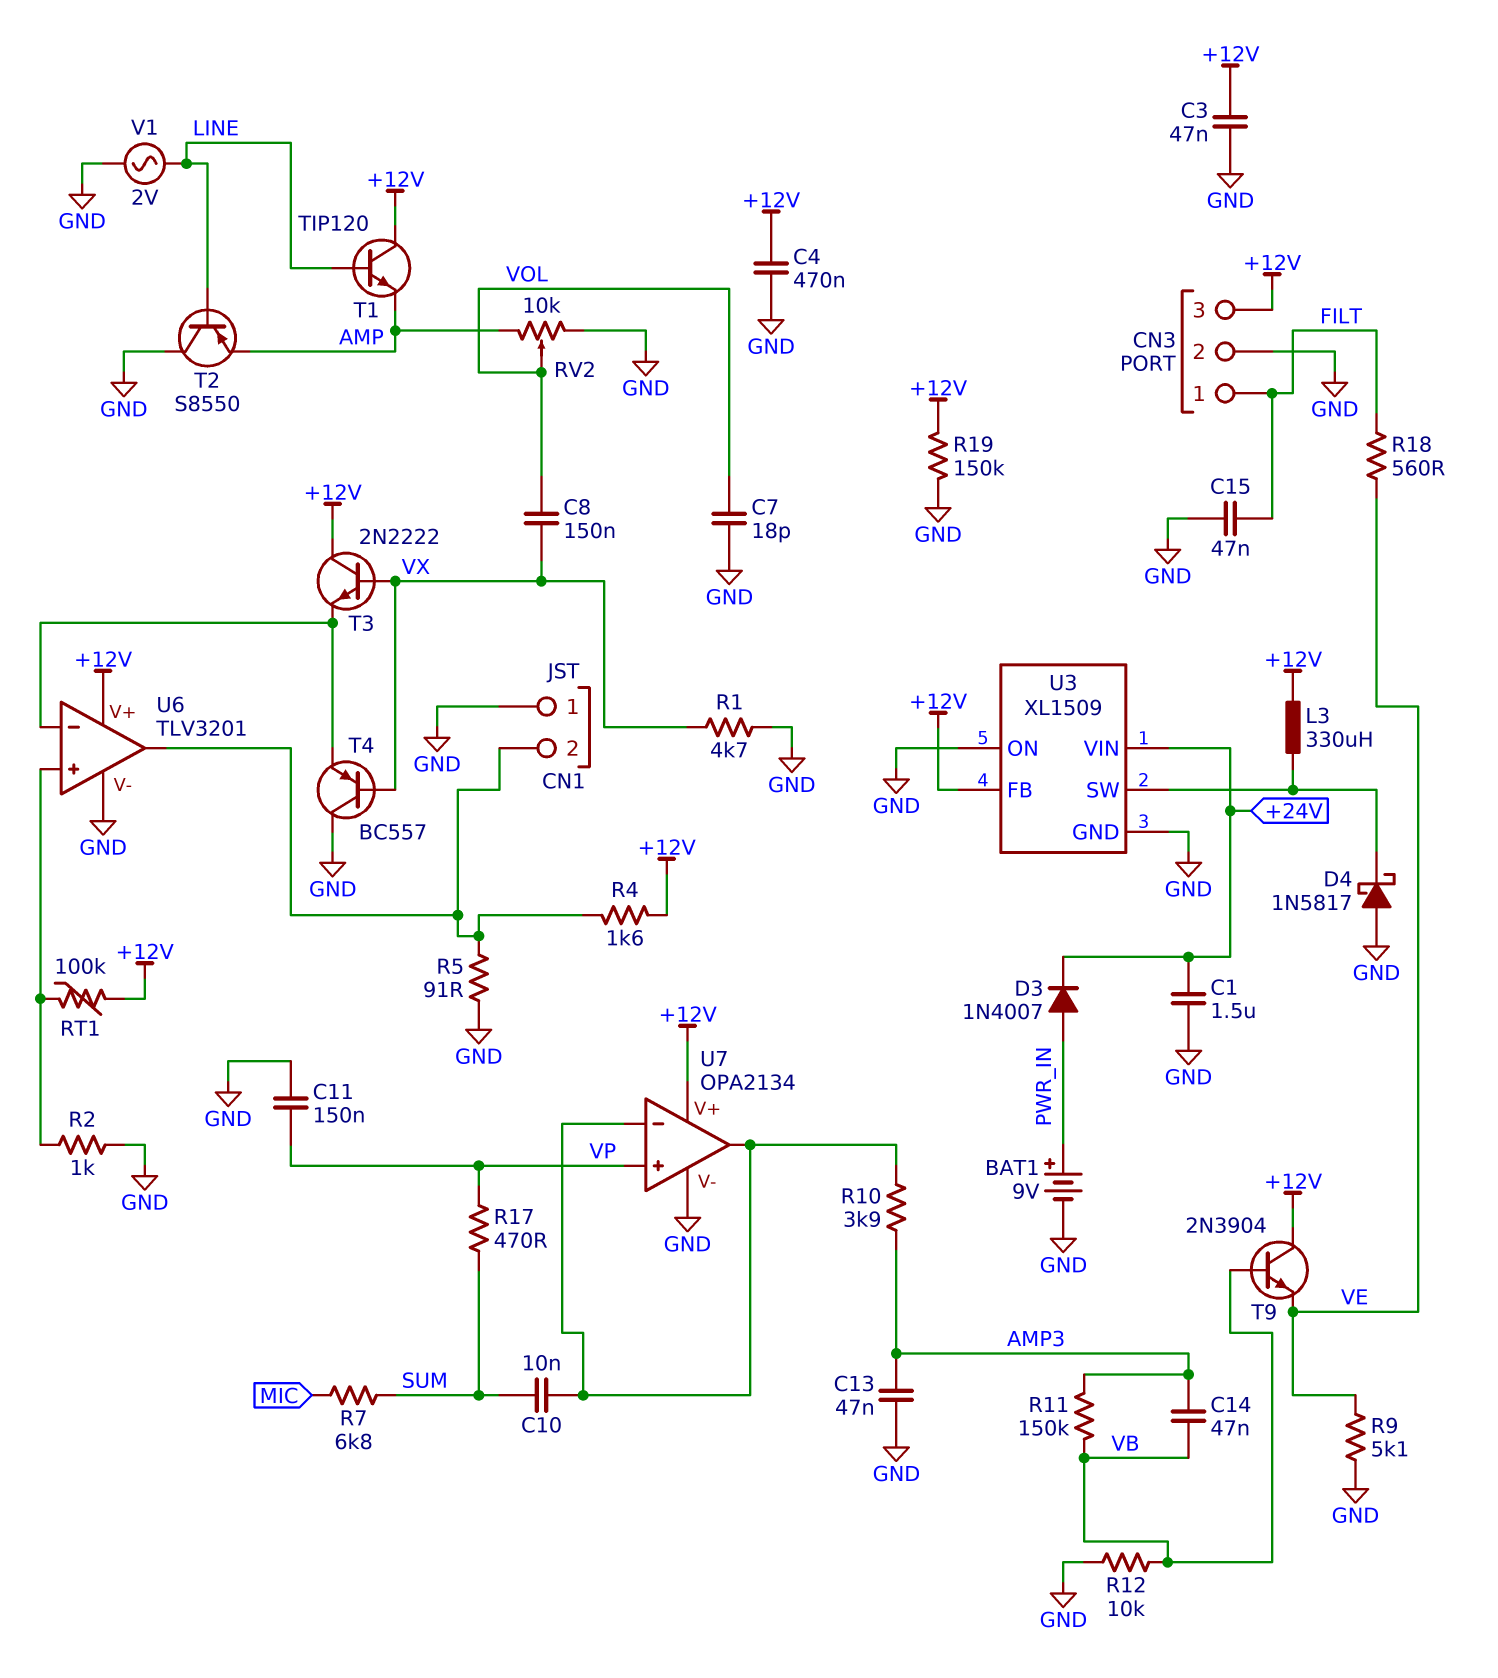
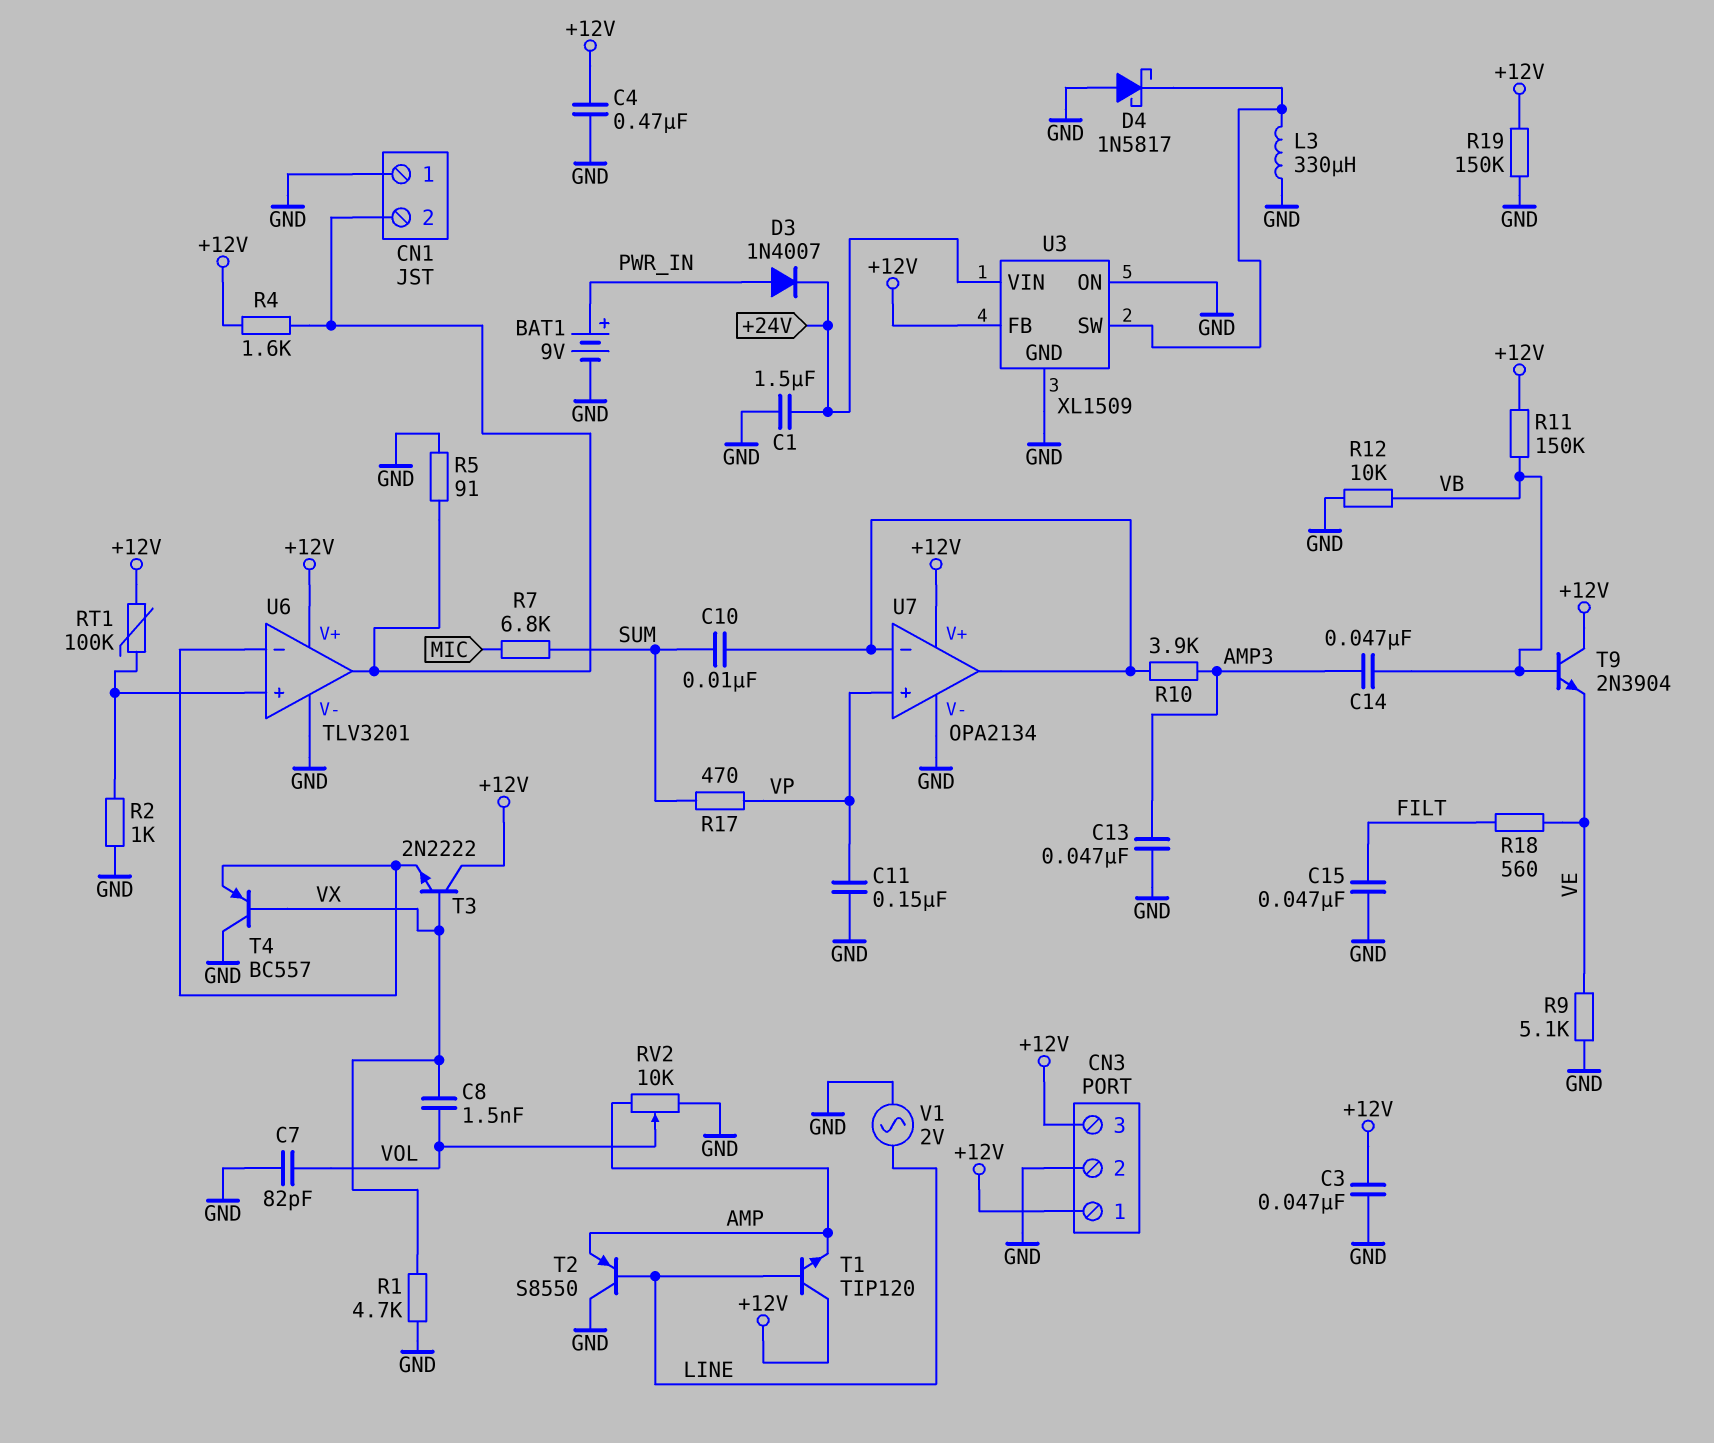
C7: 18pF (GND, VOL) -> 82pF (GND, VOL)
C8: 150nF (VOL, VX) -> 1.5nF (VOL, VX)
CN3 pin 1: FILT -> +12V
L3: 330uH (+12V, U3/SW) -> 330uH (GND, U3/SW)
R11: 150k (AMP3, VB) -> 150k (+12V, VB)

